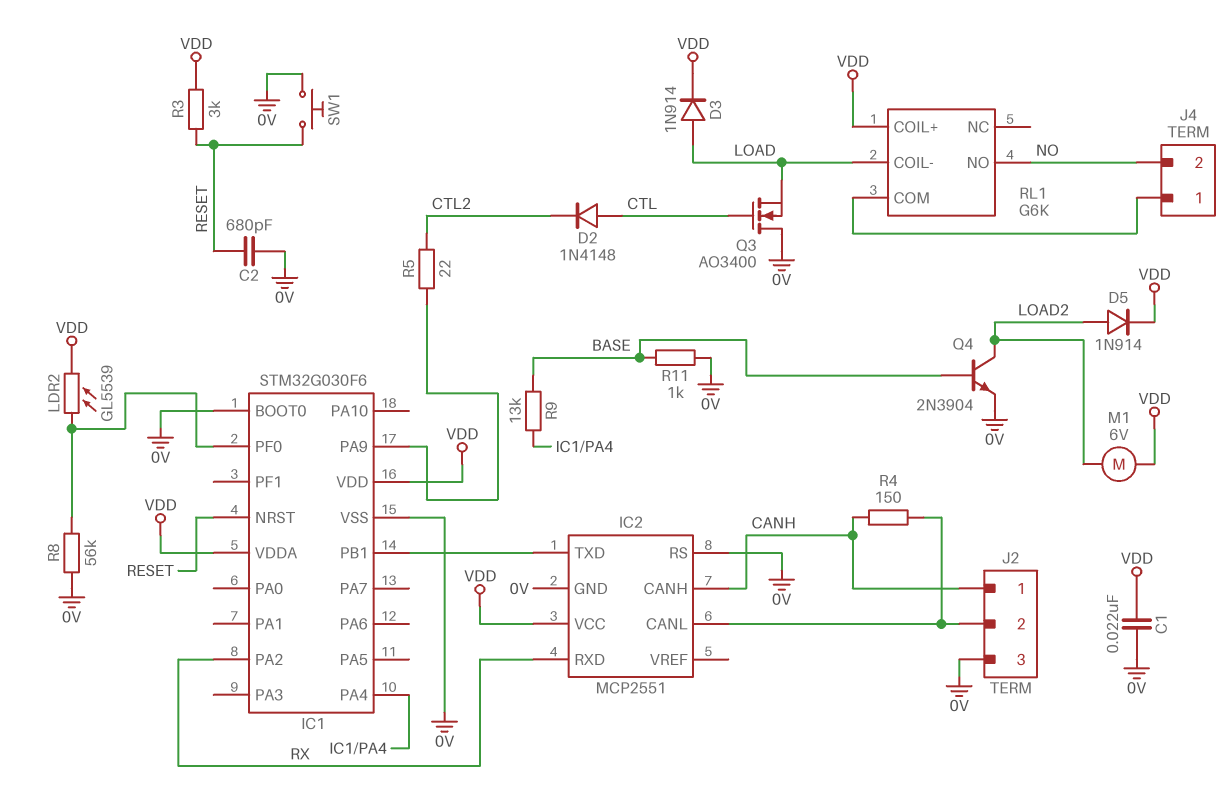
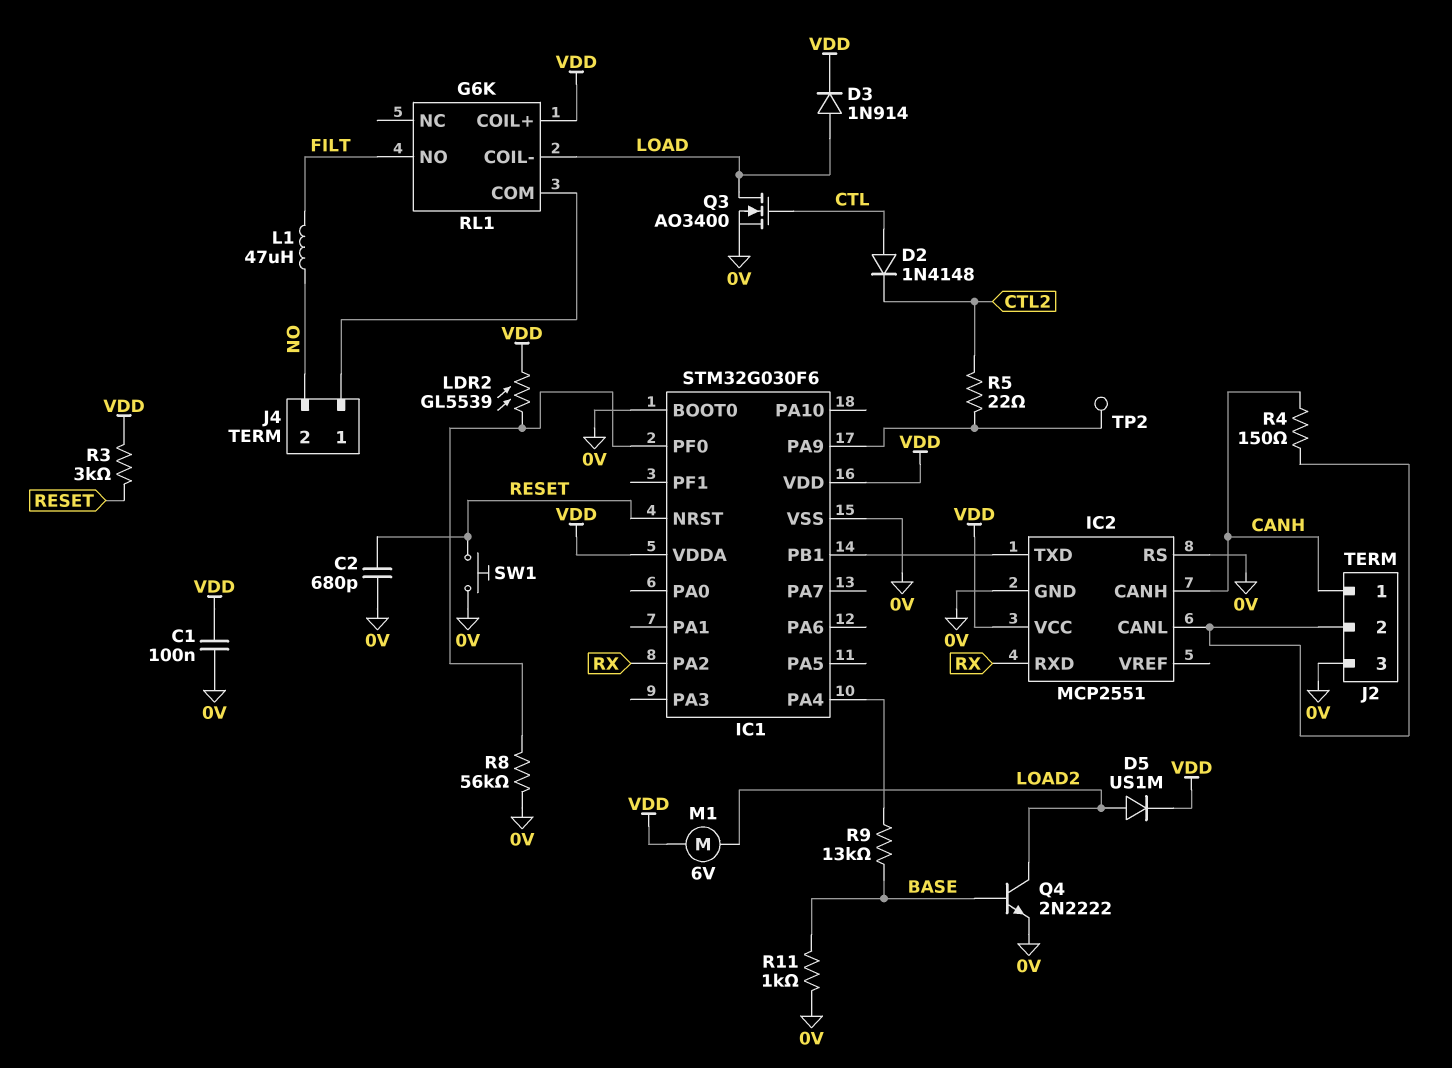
C1: 22nF (0V, VDD) -> 100nF (0V, VDD)
D5: diode 1N914 (A LOAD2, K VDD) -> diode US1M (A LOAD2, K VDD)
L1: none -> 47uH (FILT, NO)
Q3: NMOS AO3400 (G CTL, D 0V, S LOAD) -> NMOS AO3400 (G CTL, D LOAD, S 0V)
Q4: NPN 2N3904 (B BASE, C LOAD2, E 0V) -> NPN 2N2222 (B BASE, C LOAD2, E 0V)
RL1 pin NO: NO -> FILT
TP2: none -> test point (IC1/PA9)

